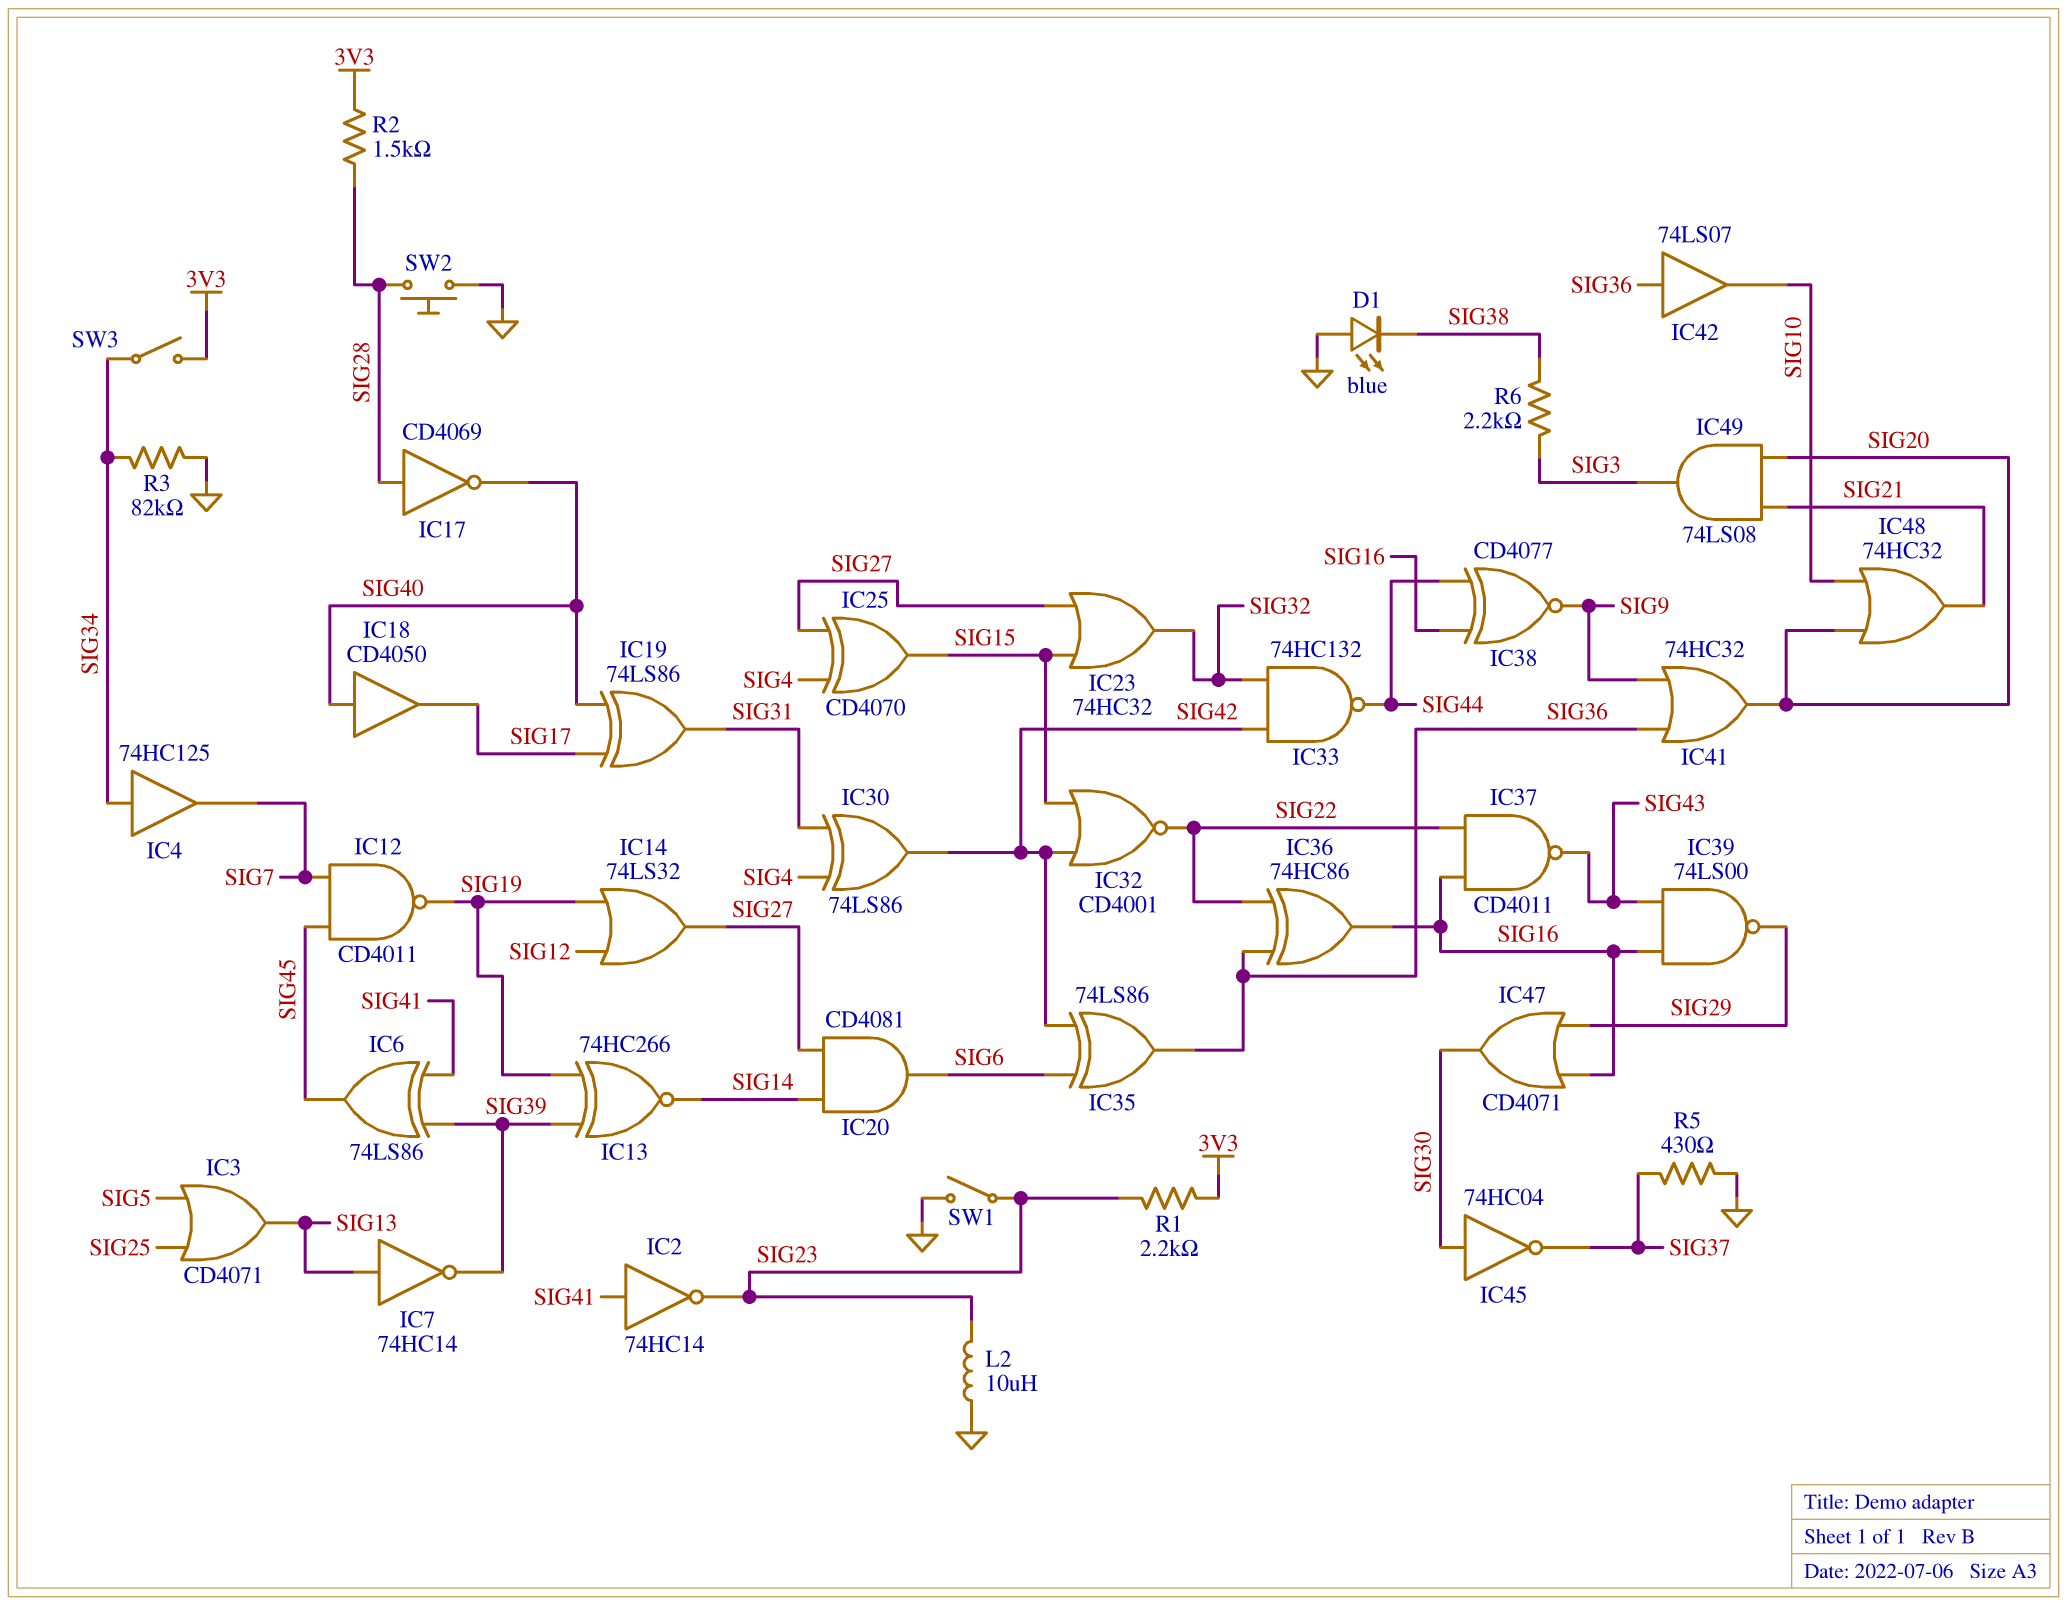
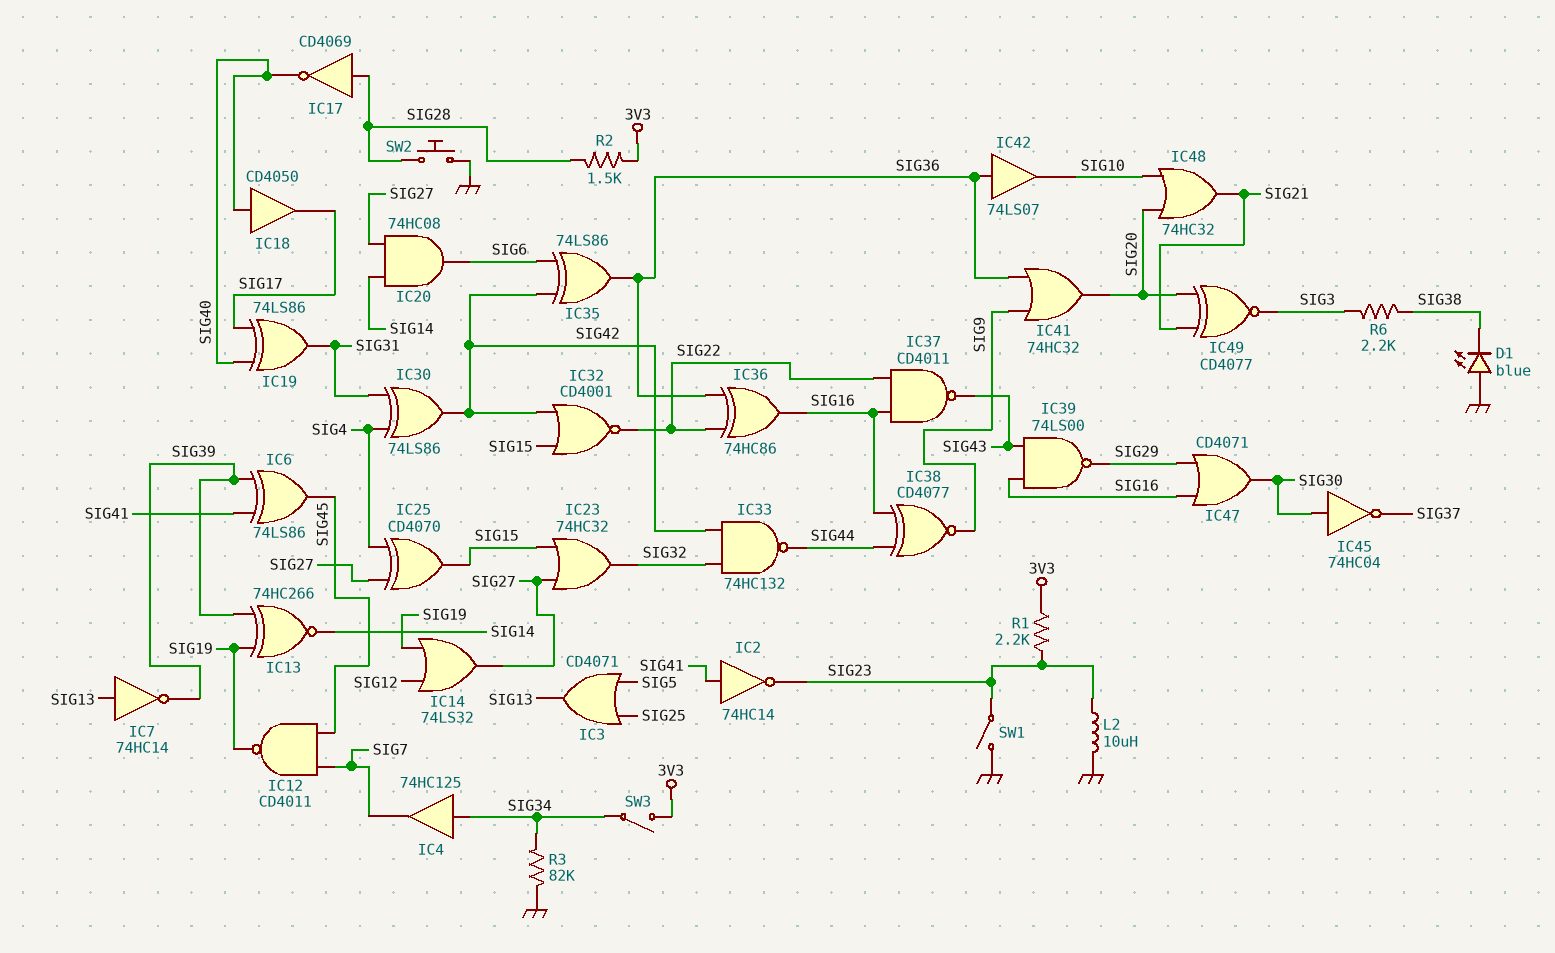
IC20: AND CD4081 (in SIG14, in SIG27, out SIG6) -> AND 74HC08 (in SIG14, in SIG27, out SIG6)
IC49: AND 74LS08 (in SIG20, in SIG21, out SIG3) -> XNOR CD4077 (in SIG20, in SIG21, out SIG3)
R5: 430 (GND, SIG37) -> none

